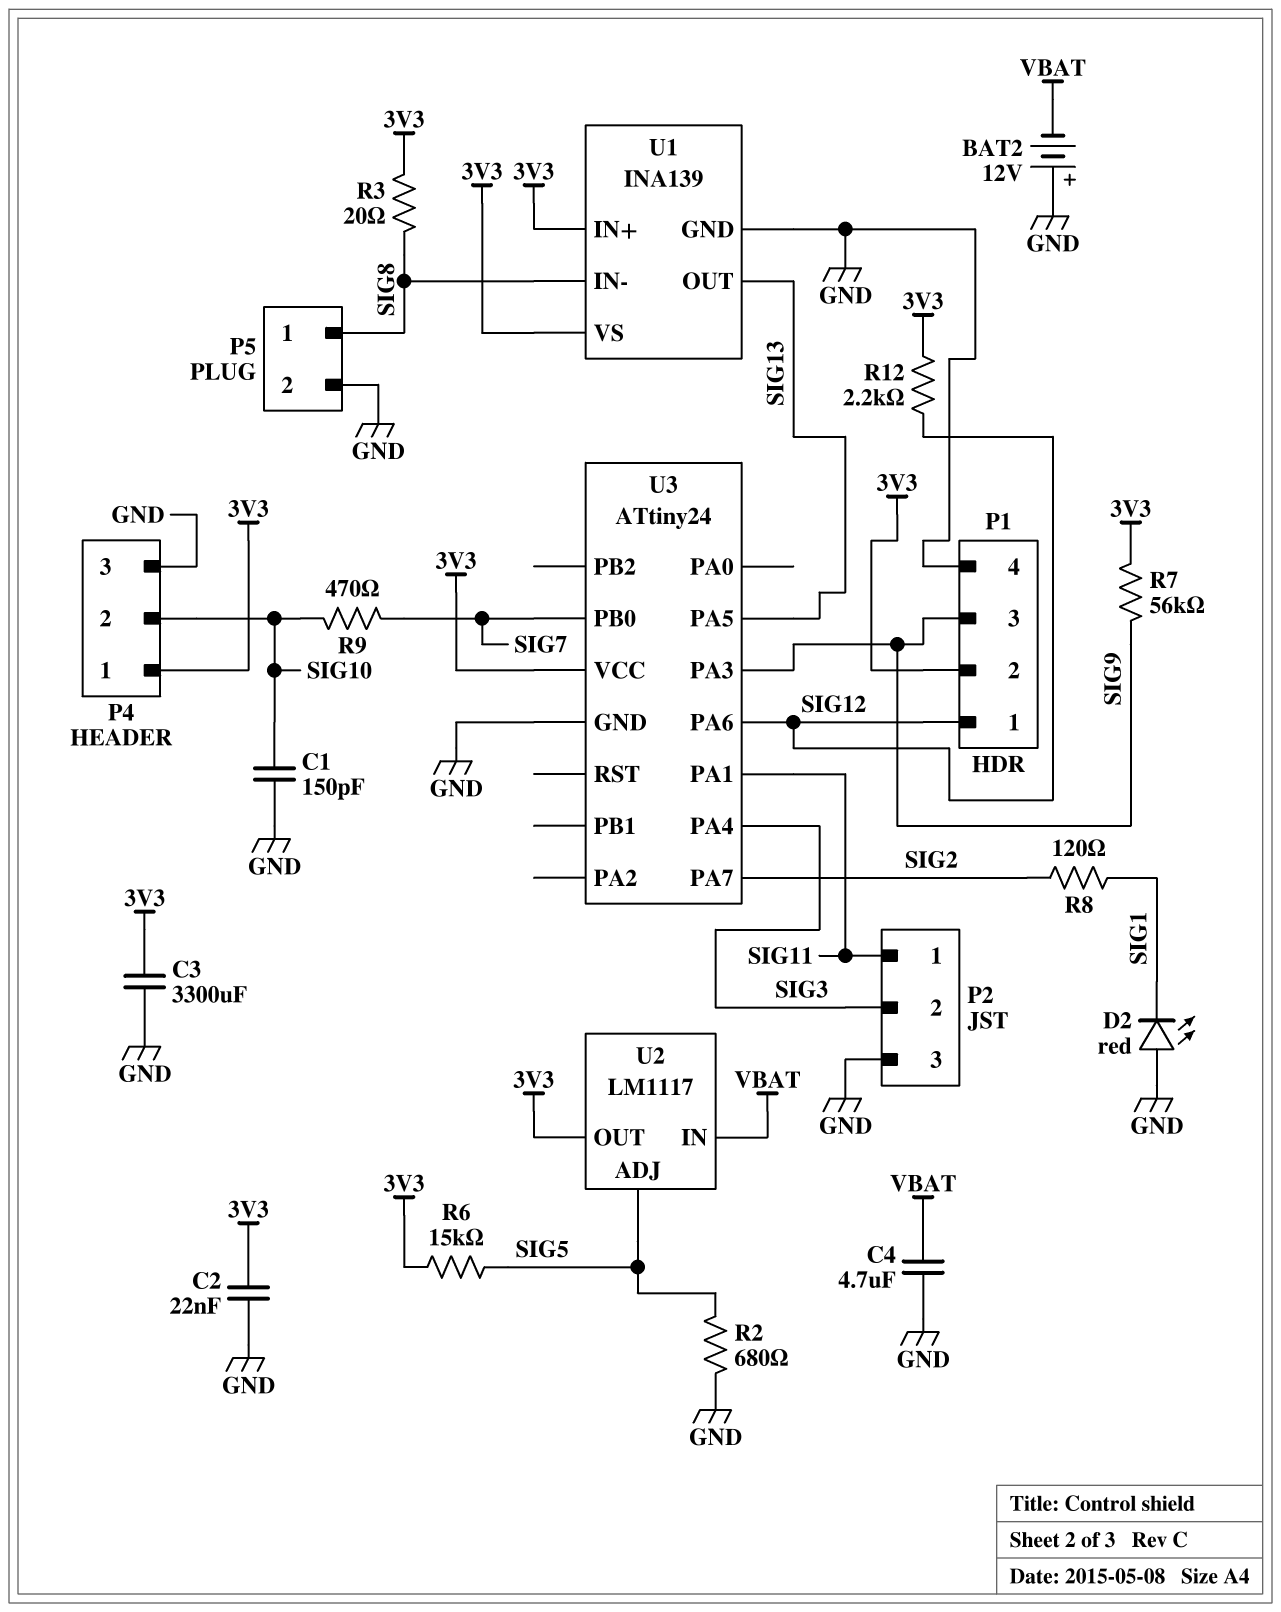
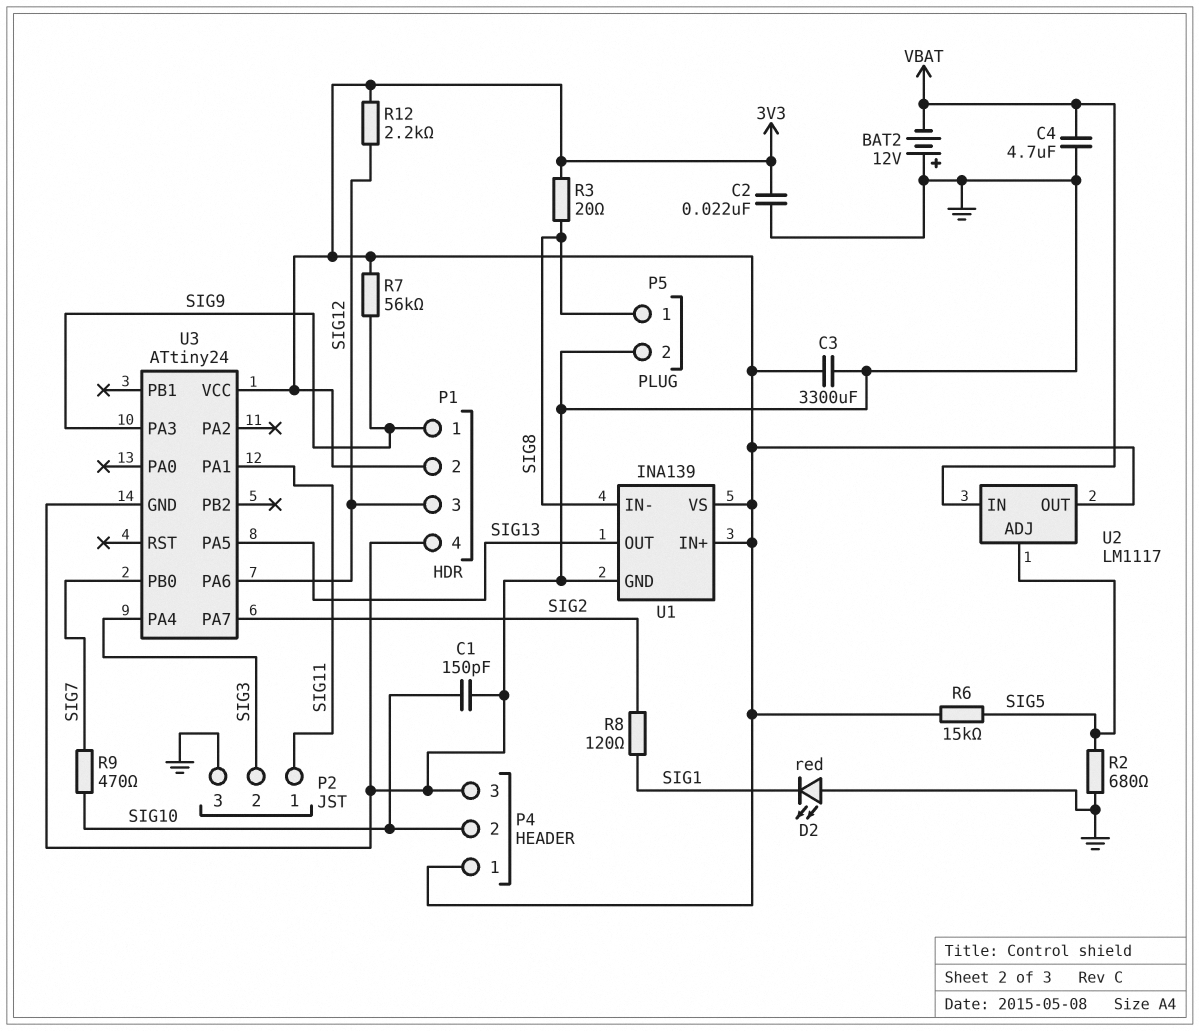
P1 pin 1: SIG12 -> SIG9
P1 pin 3: SIG9 -> SIG12

